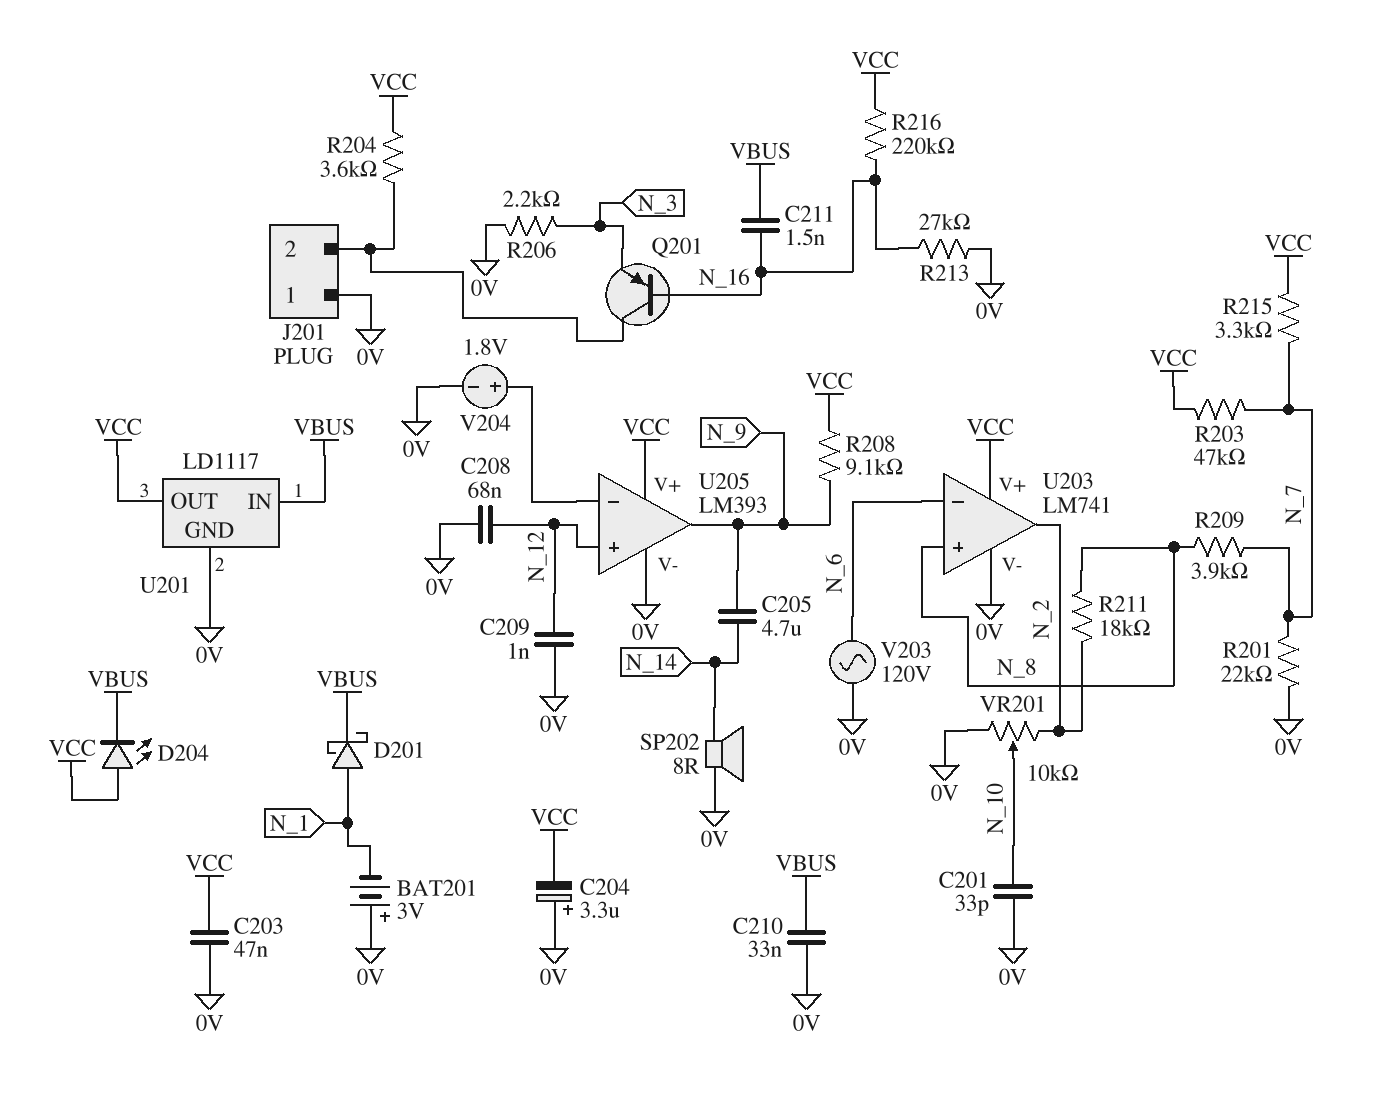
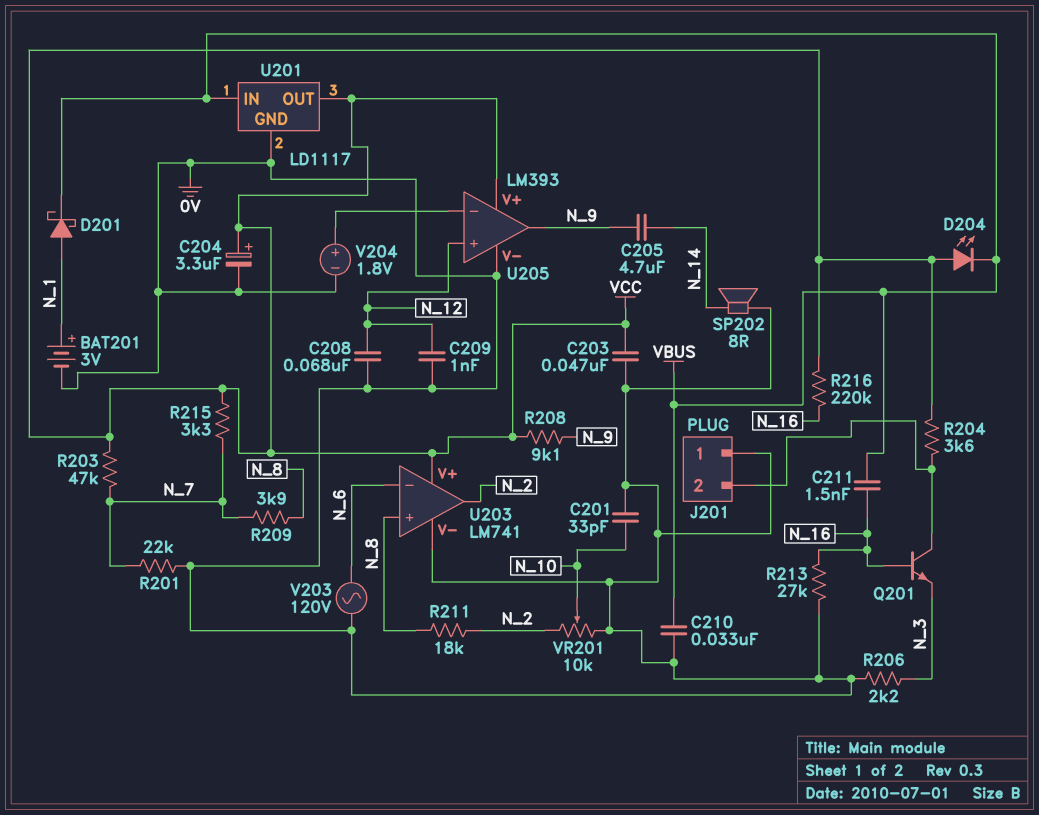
BAT201: 3V (plus 0V, minus N_1) -> 3V (plus N_1, minus 0V)
C204: 3.3uF (plus 0V, minus VCC) -> 3.3uF (plus VCC, minus 0V)
Q201: PNP (B N_16, C J201/2, E N_3) -> NPN (B N_16, C J201/2, E N_3)

